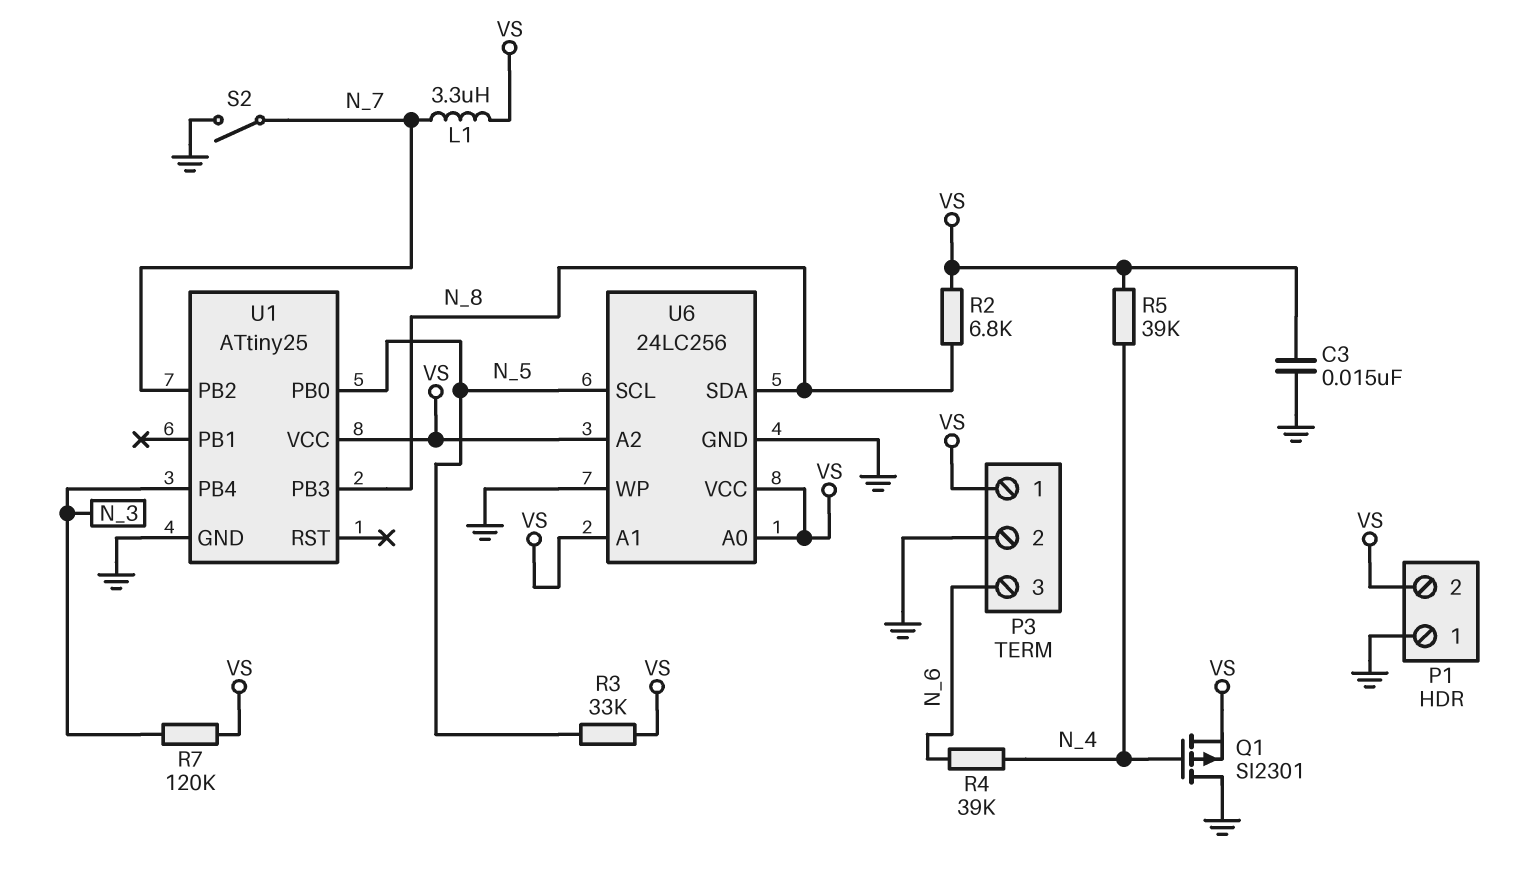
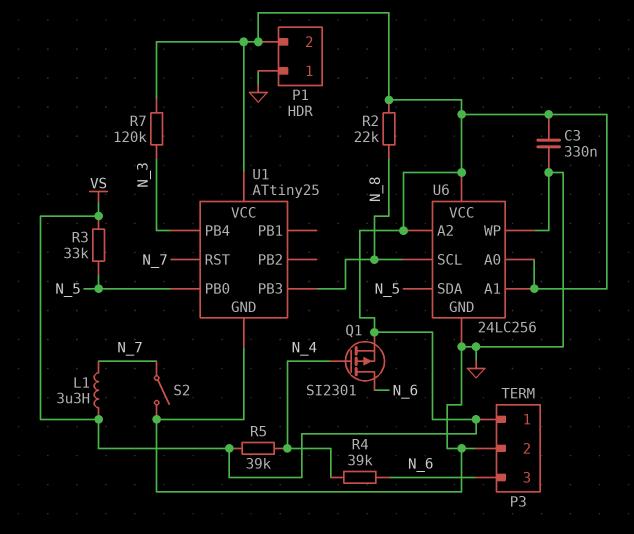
C3: 15nF (GND, VS) -> 330nF (GND, VS)
Q1: PMOS SI2301 (G N_4, D GND, S VS) -> PMOS SI2301 (G N_4, D N_6, S VS)
R2: 6.8k (N_8, VS) -> 22k (N_8, VS)
U1 pin PB2: N_7 -> none
U1 pin RST: none -> N_7
U6 pin SCL: N_5 -> N_8
U6 pin SDA: N_8 -> N_5

